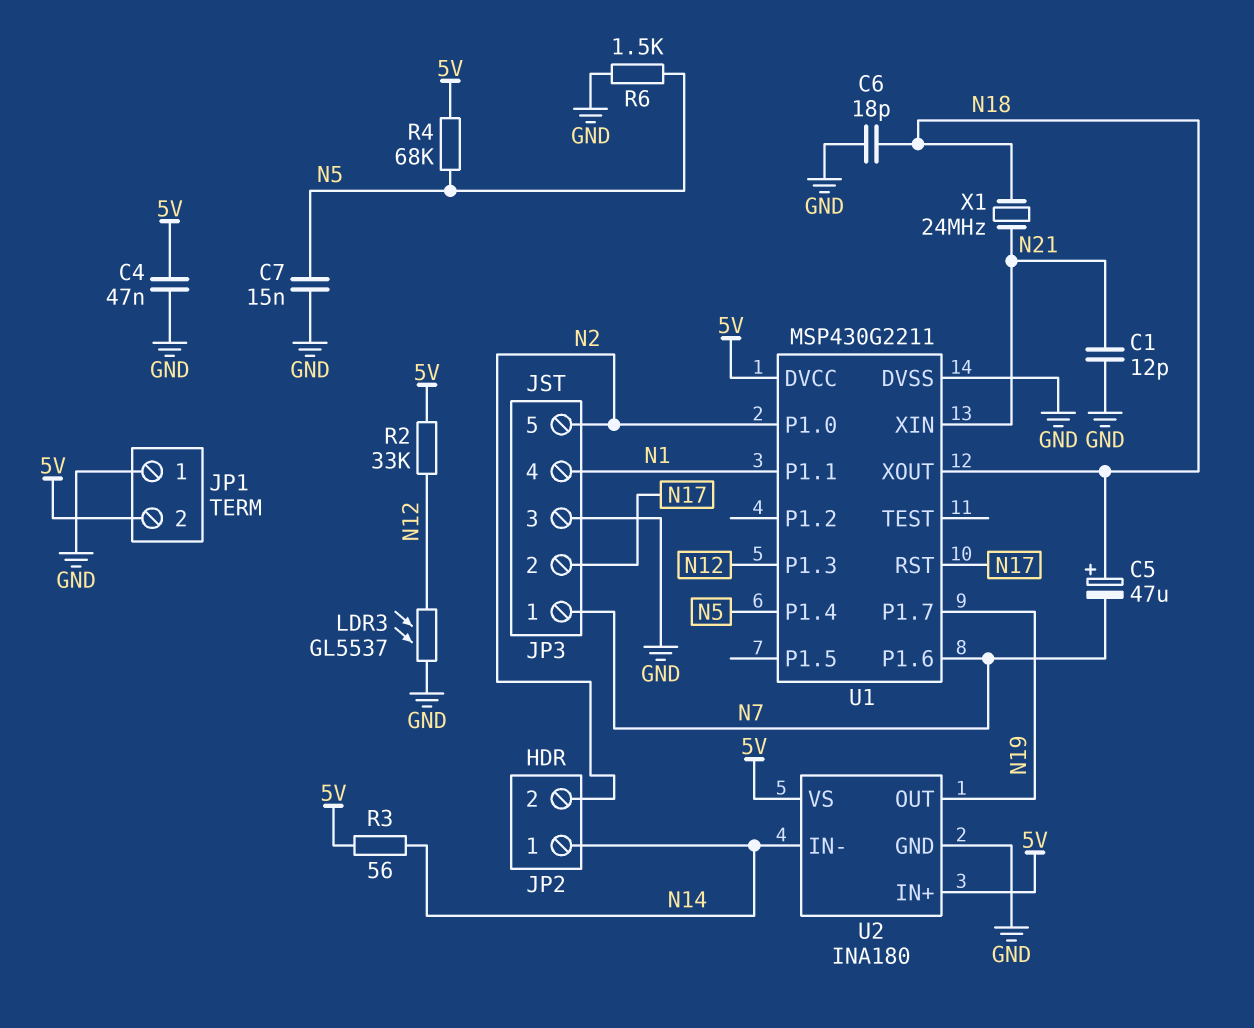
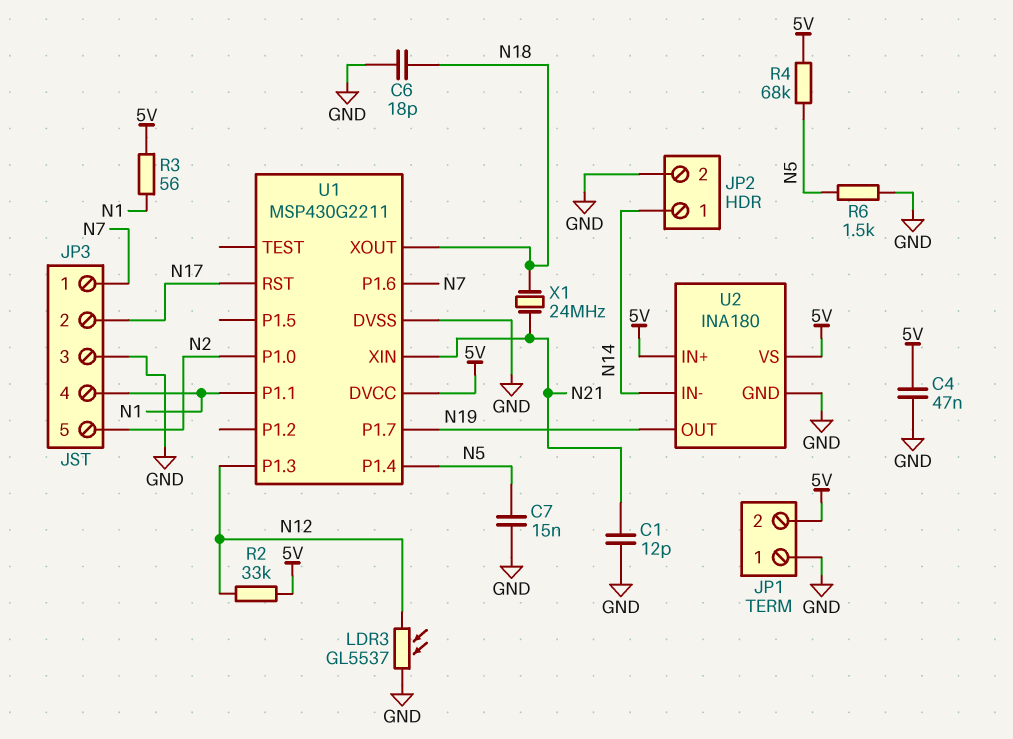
C5: 47uF (plus N18, minus N7) -> none
JP2 pin 2: N2 -> GND
R3: 56 (5V, N14) -> 56 (5V, N1)

